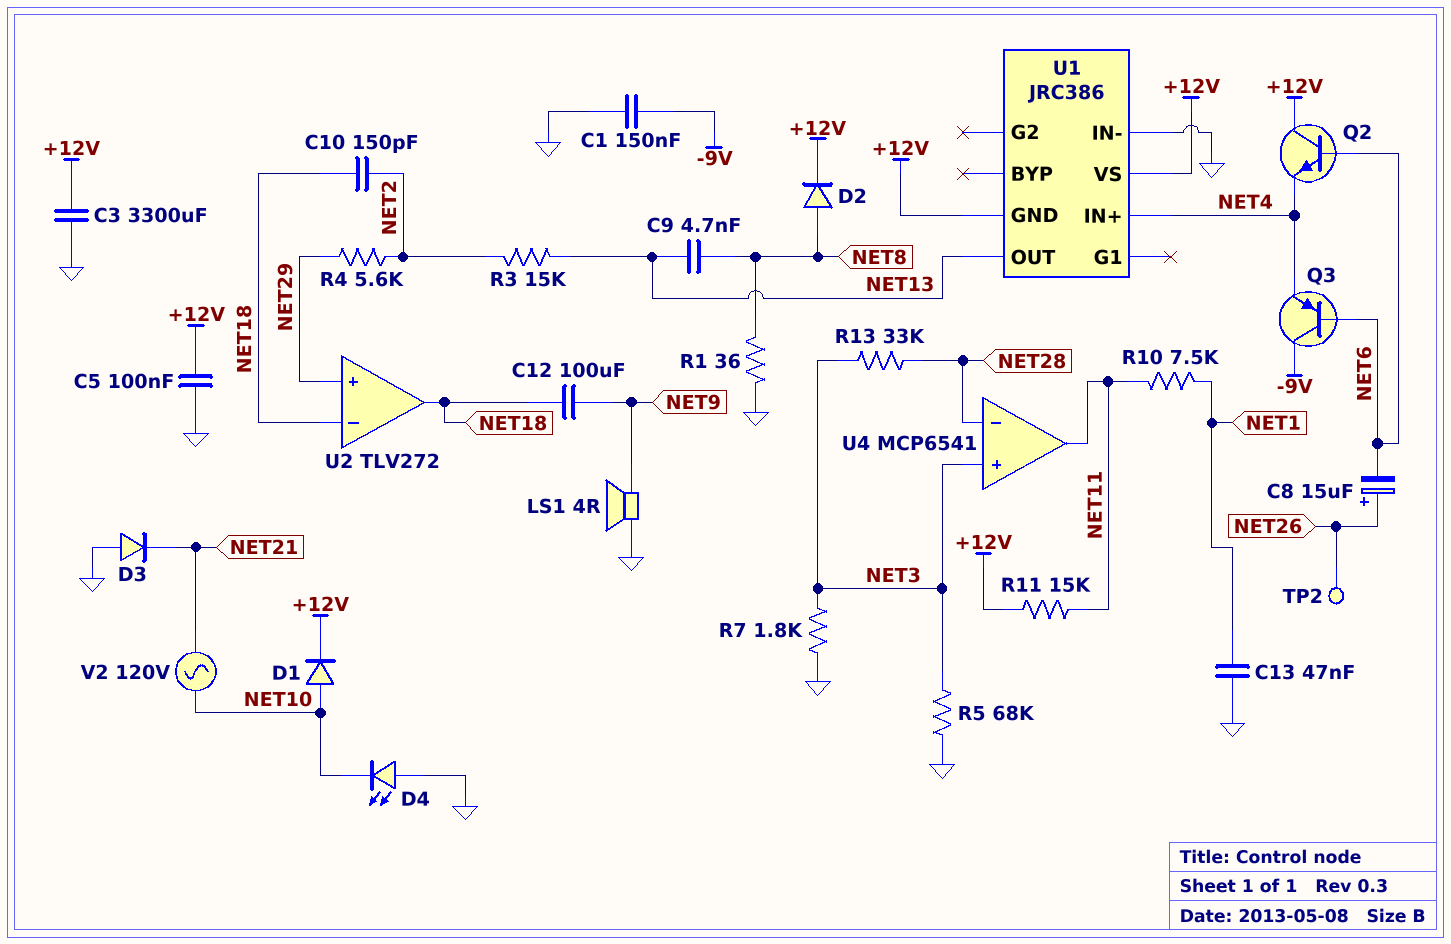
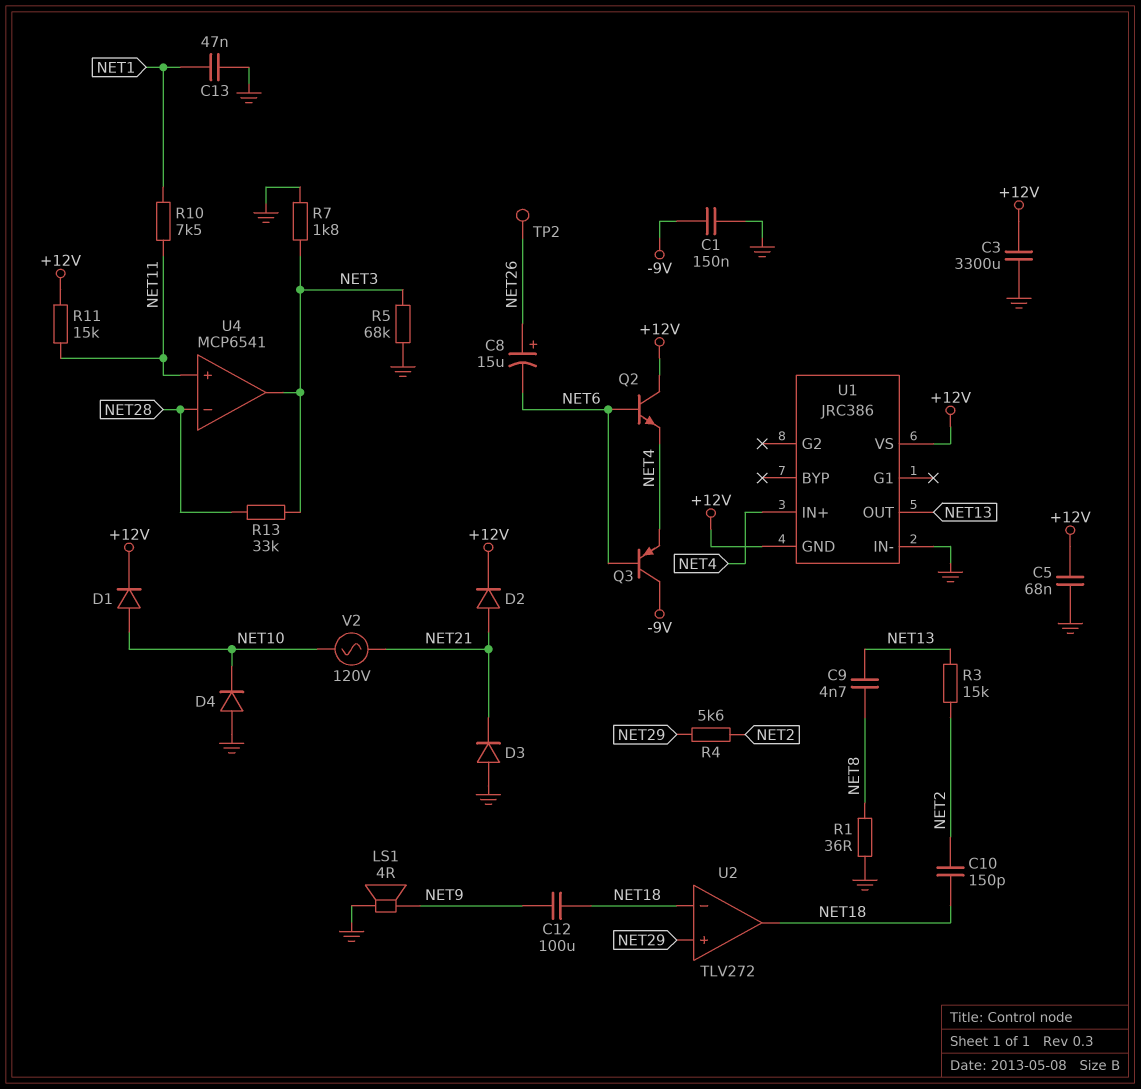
C5: 100nF (+12V, GND) -> 68nF (+12V, GND)
D2: diode (A NET8, K +12V) -> diode (A NET21, K +12V)
D4: LED (A GND, K NET10) -> diode (A GND, K NET10)
U4 pin in+: NET3 -> NET11
U4 pin out: NET11 -> NET3

